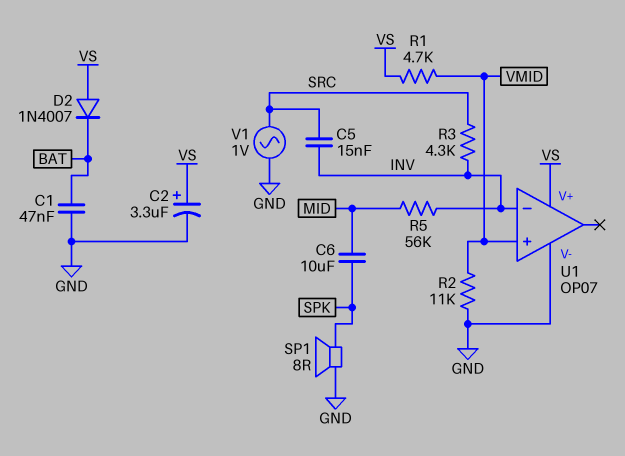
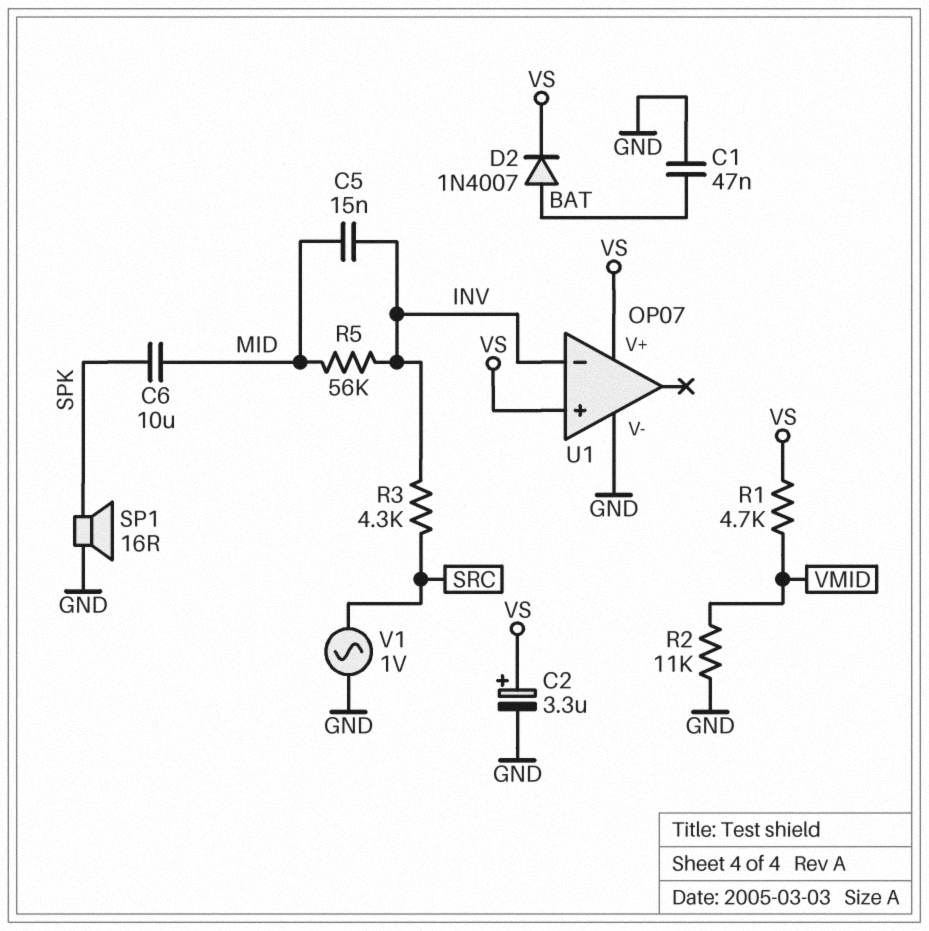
C5: 15nF (INV, SRC) -> 15nF (INV, MID)
D2: diode 1N4007 (A VS, K BAT) -> diode 1N4007 (A BAT, K VS)
SP1: speaker 8R (GND, SPK) -> speaker 16R (GND, SPK)
U1 pin in+: VMID -> VS

